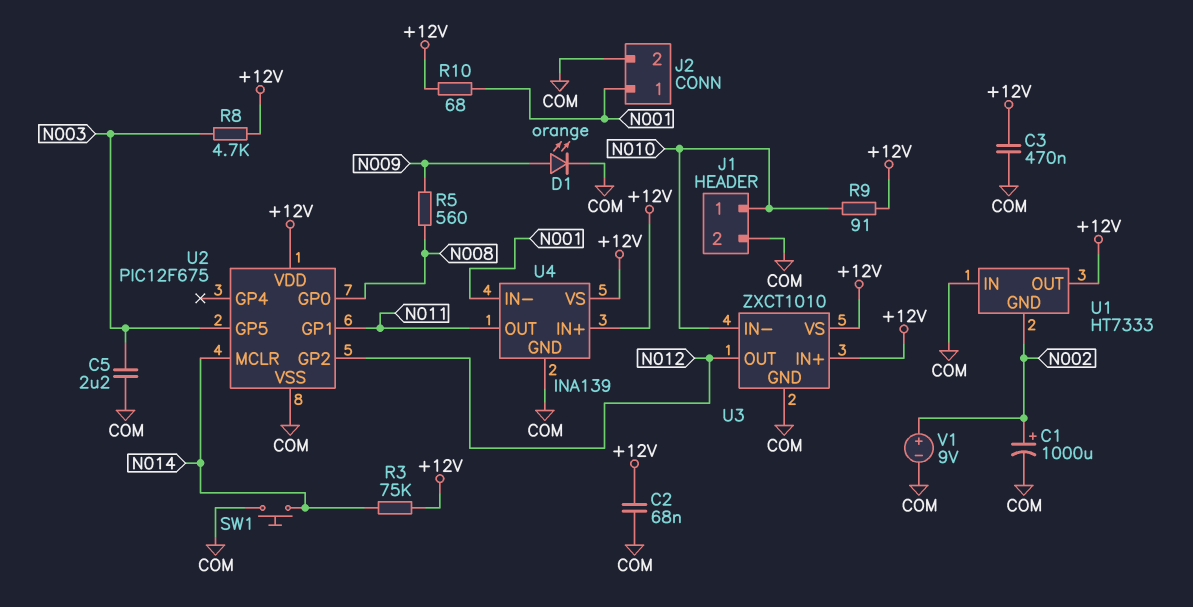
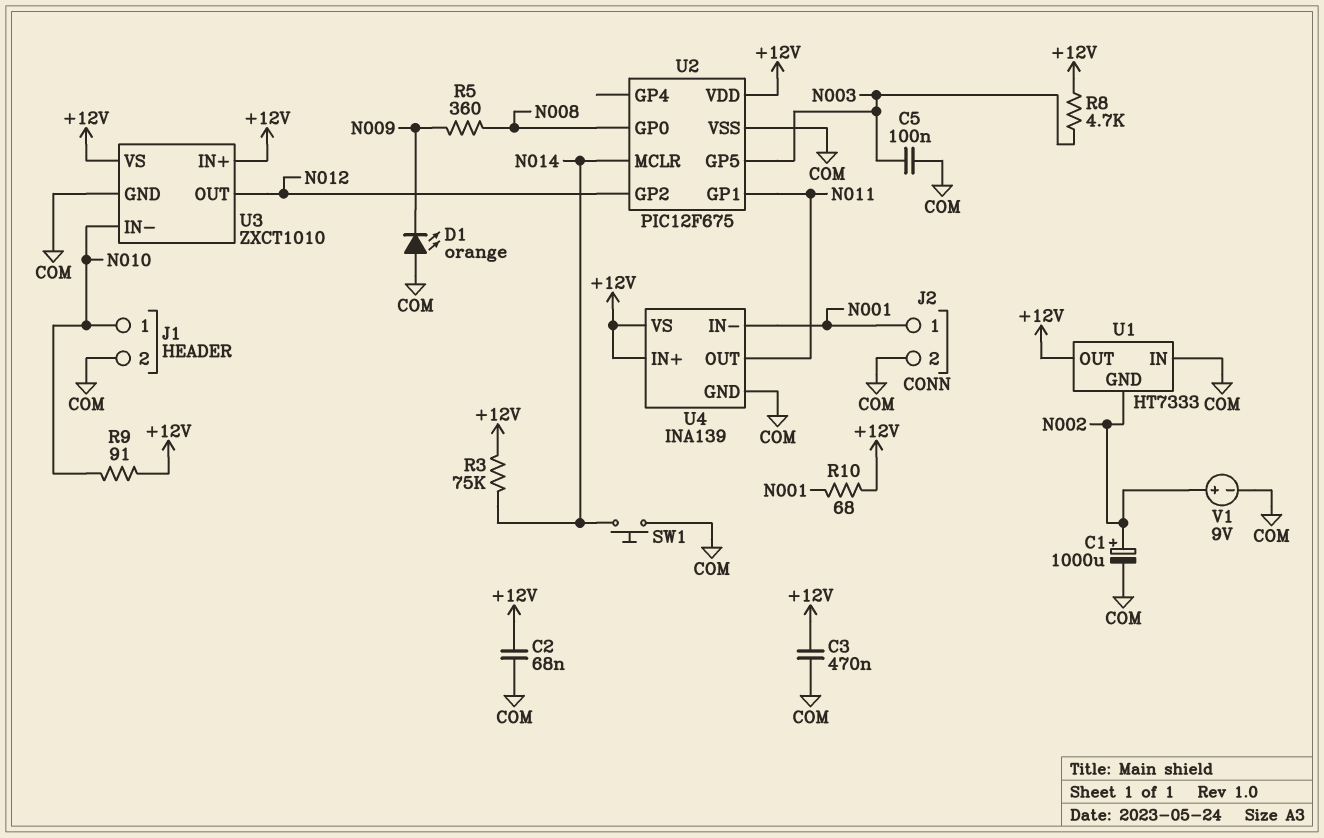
C5: 2.2uF (COM, N003) -> 100nF (COM, N003)
D1: LED orange (A N009, K COM) -> LED orange (A COM, K N009)
R5: 560 (N008, N009) -> 360 (N008, N009)

